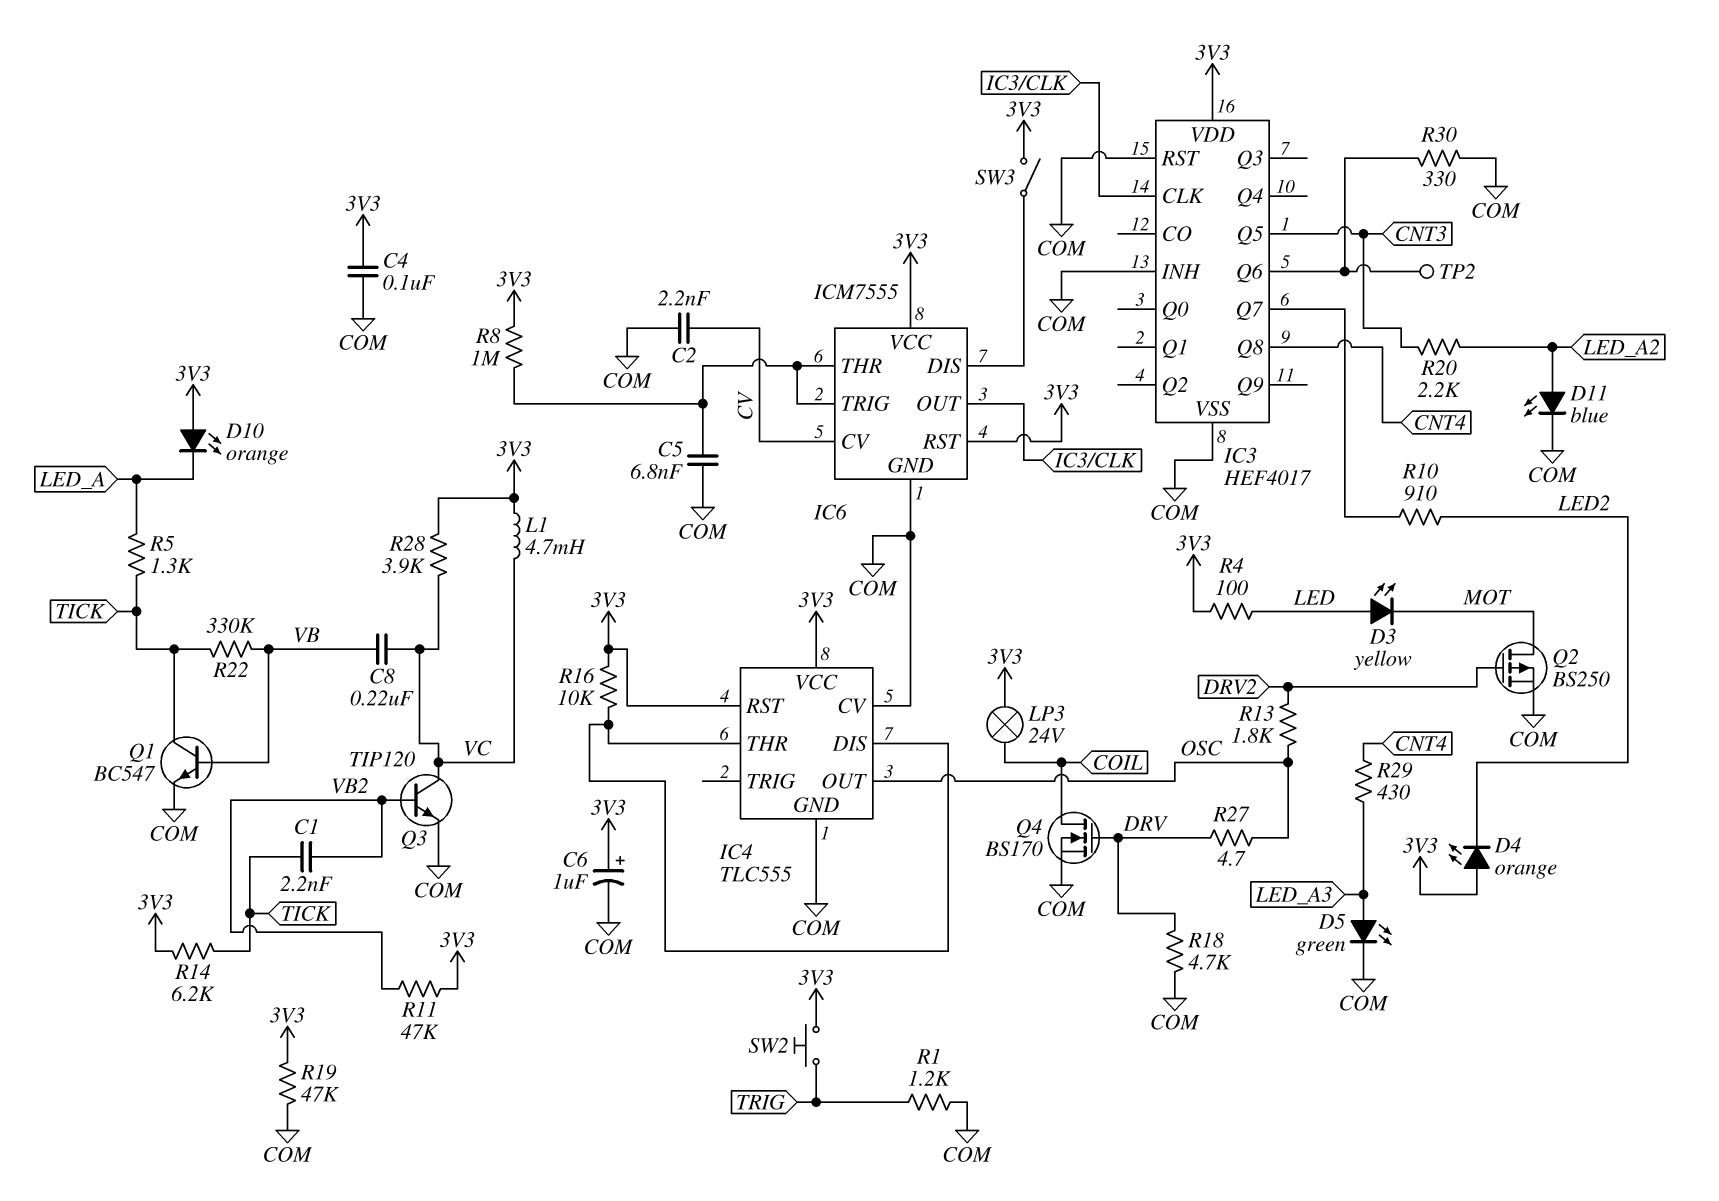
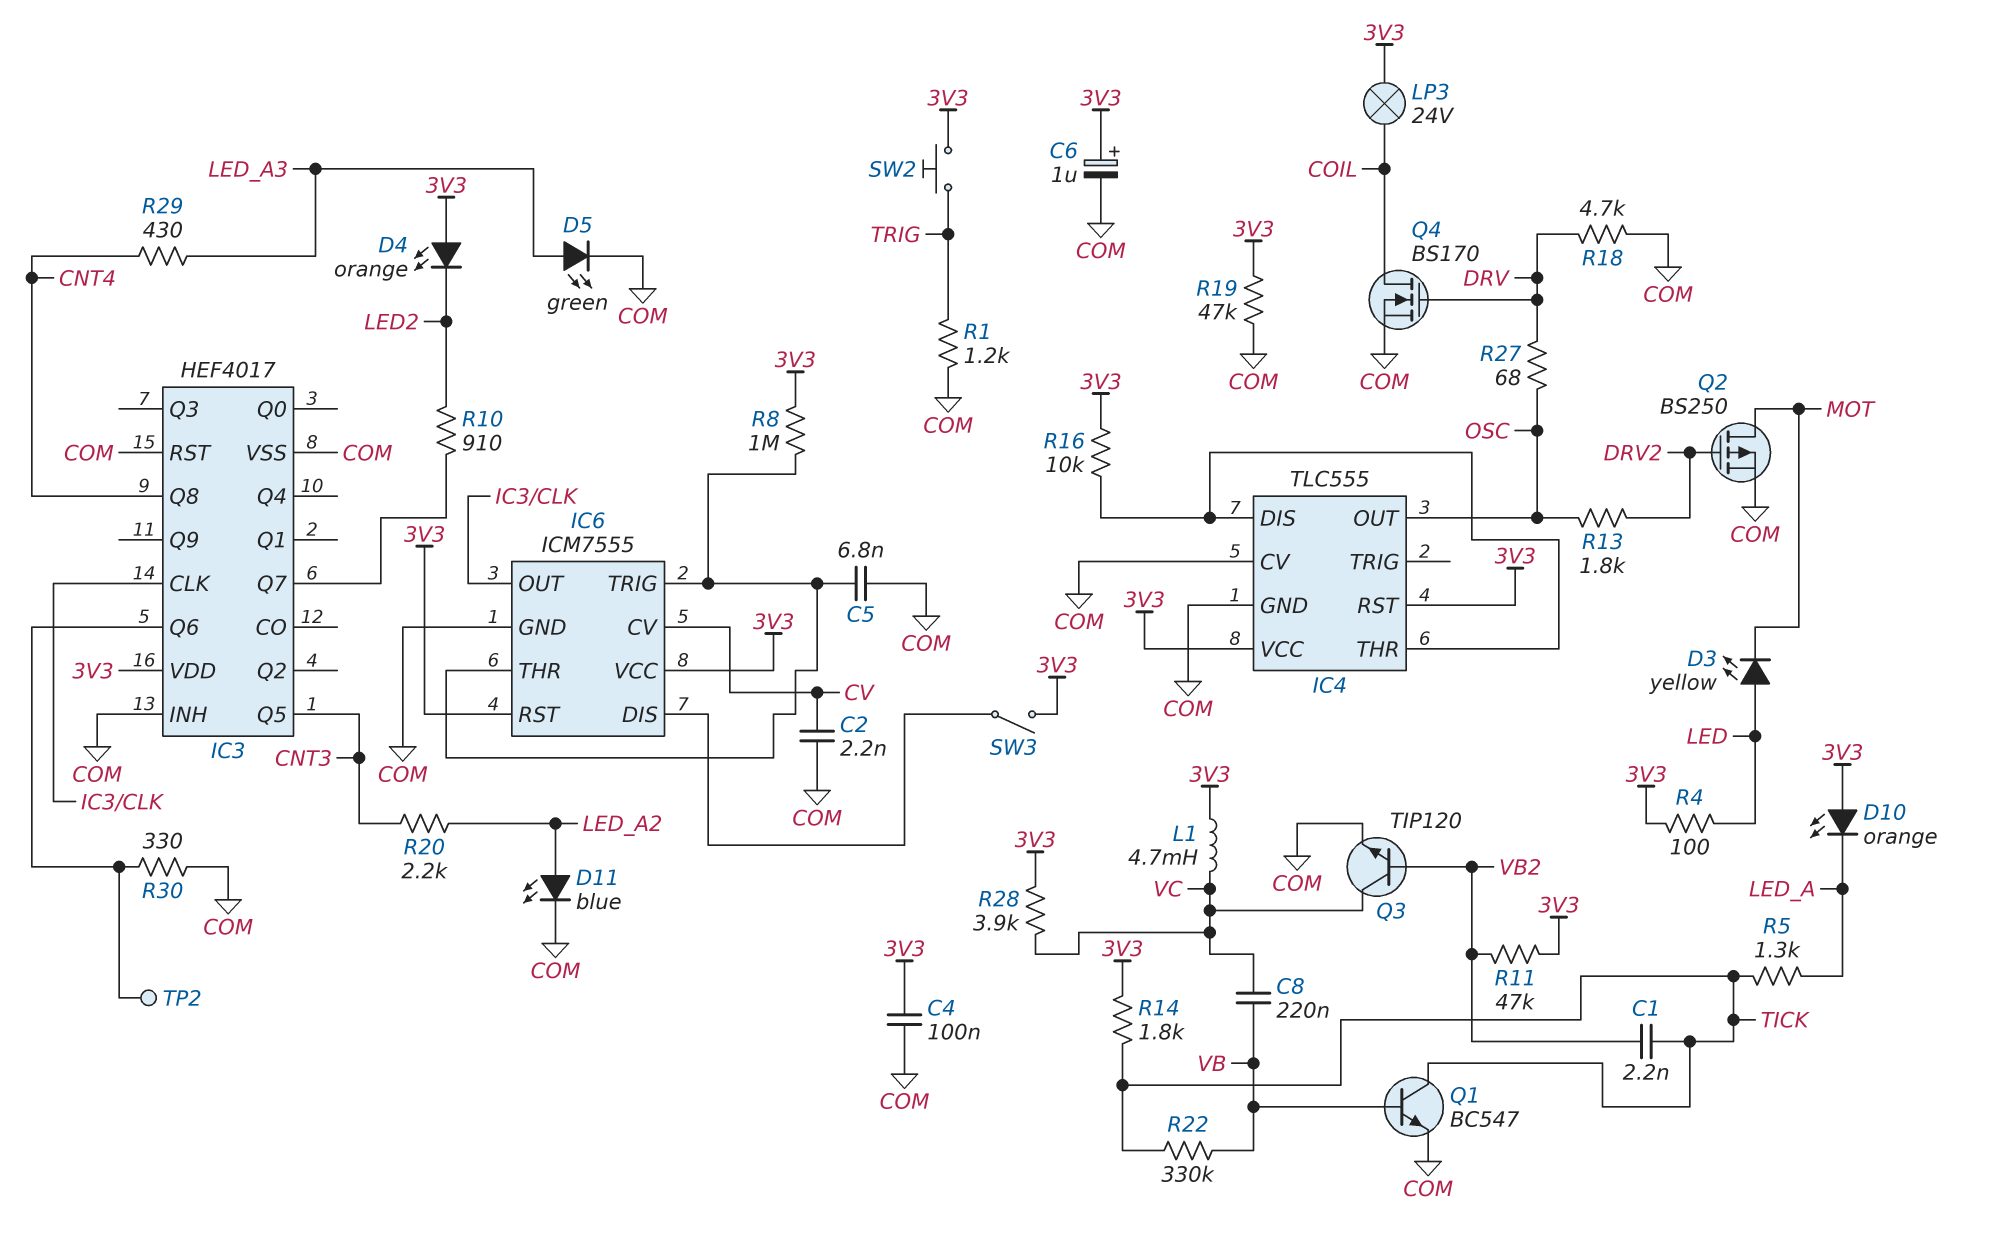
R14: 6.2k (3V3, TICK) -> 1.8k (3V3, TICK)
R27: 4.7 (DRV, OSC) -> 68 (DRV, OSC)

